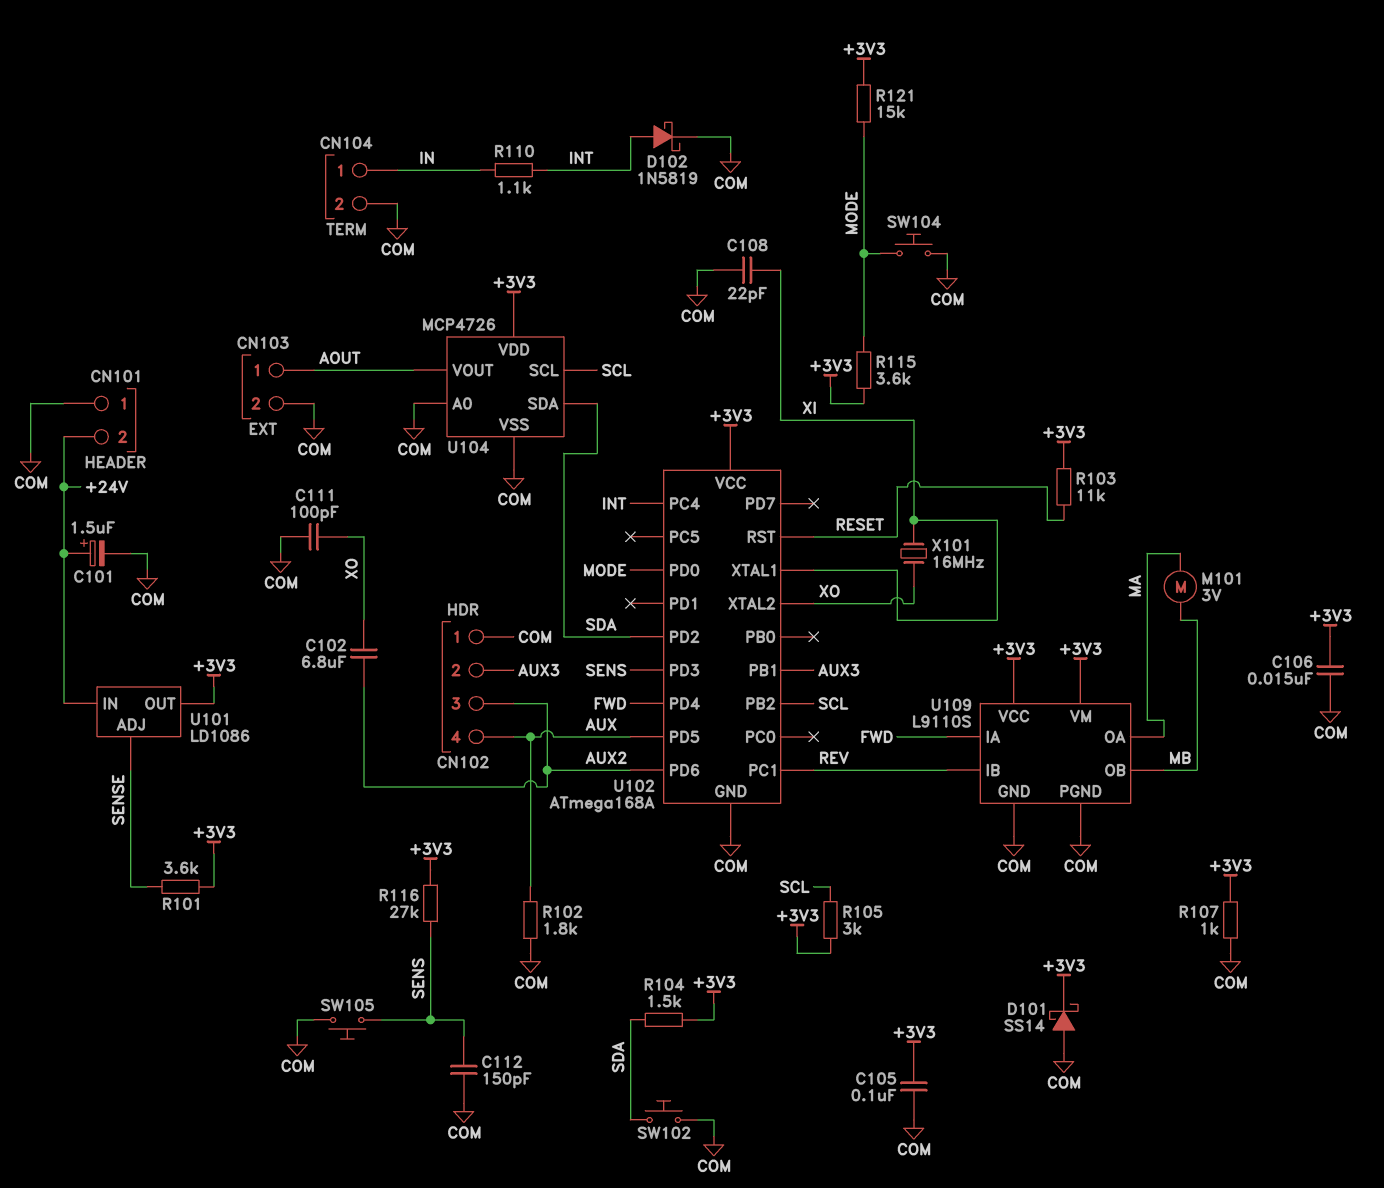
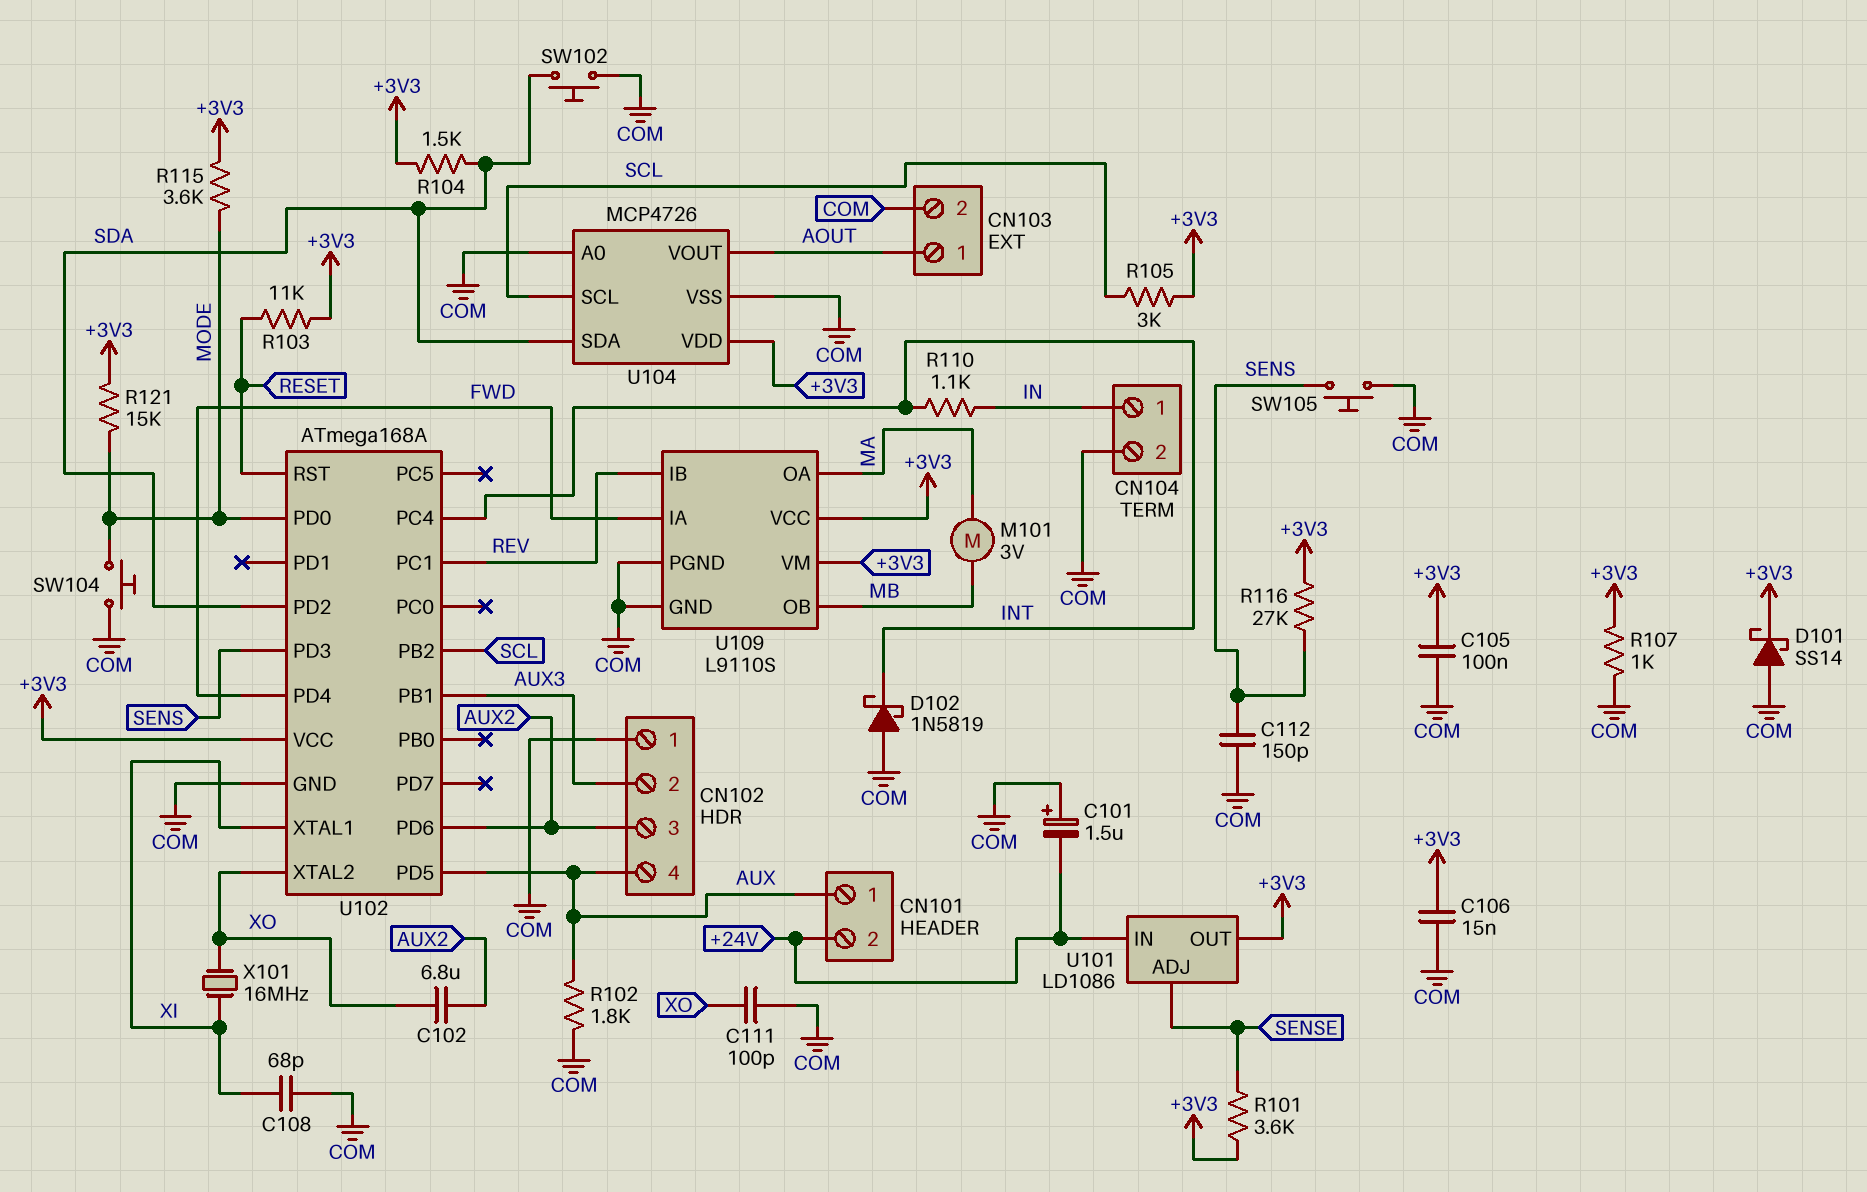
C101: 1.5uF (plus +24V, minus COM) -> 1.5uF (plus COM, minus +24V)
C108: 22pF (COM, XI) -> 68pF (COM, XI)
CN101 pin 1: COM -> AUX
D102: schottky 1N5819 (A INT, K COM) -> schottky 1N5819 (A COM, K INT)

